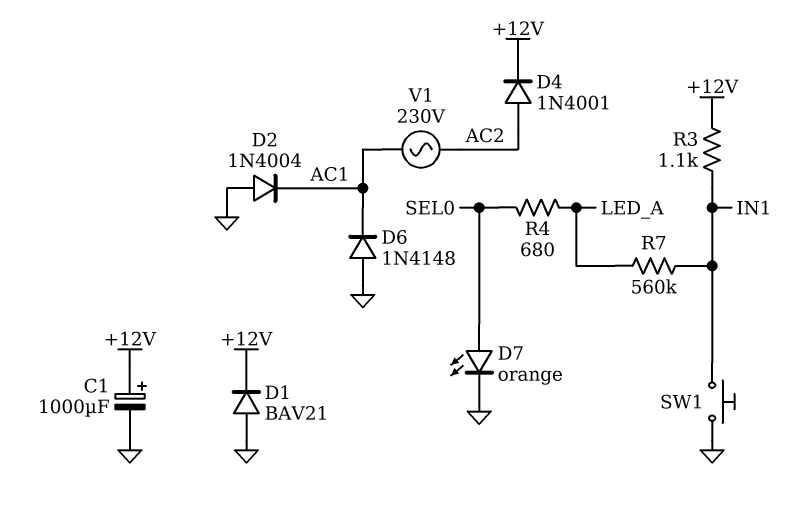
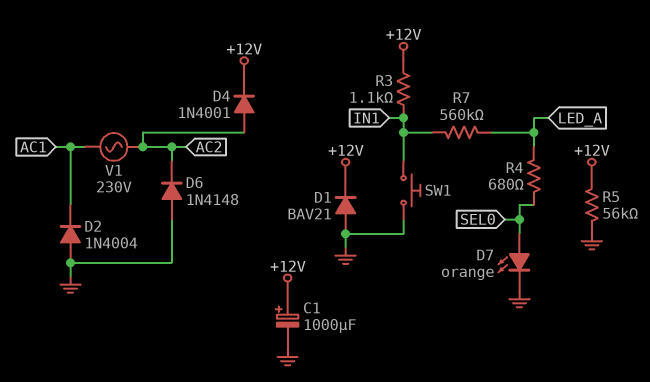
D6: diode 1N4148 (A GND, K AC1) -> diode 1N4148 (A GND, K AC2)
R5: none -> 56k (+12V, GND)

